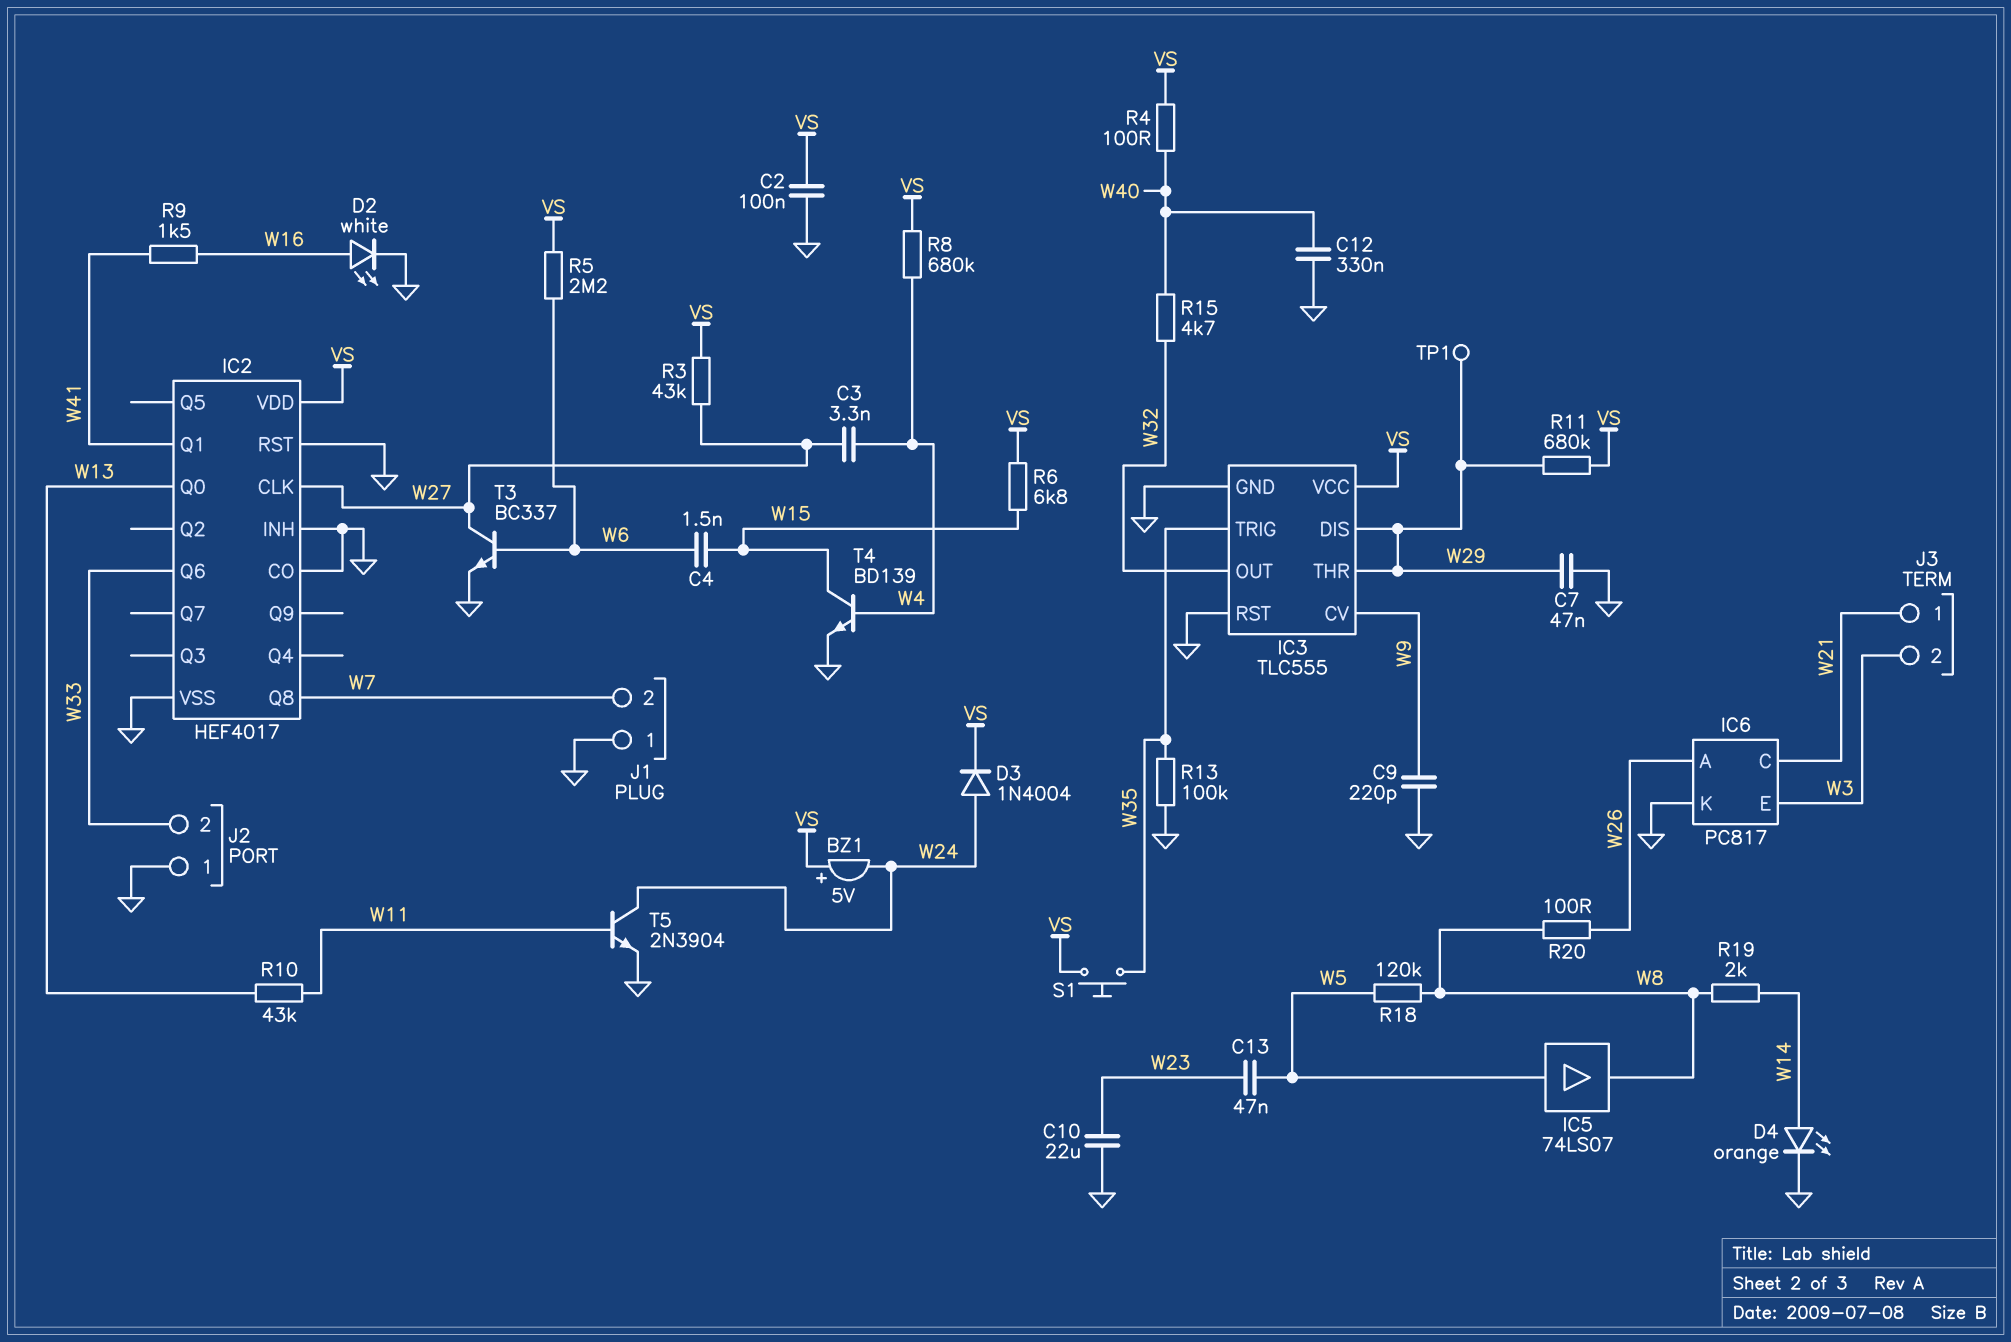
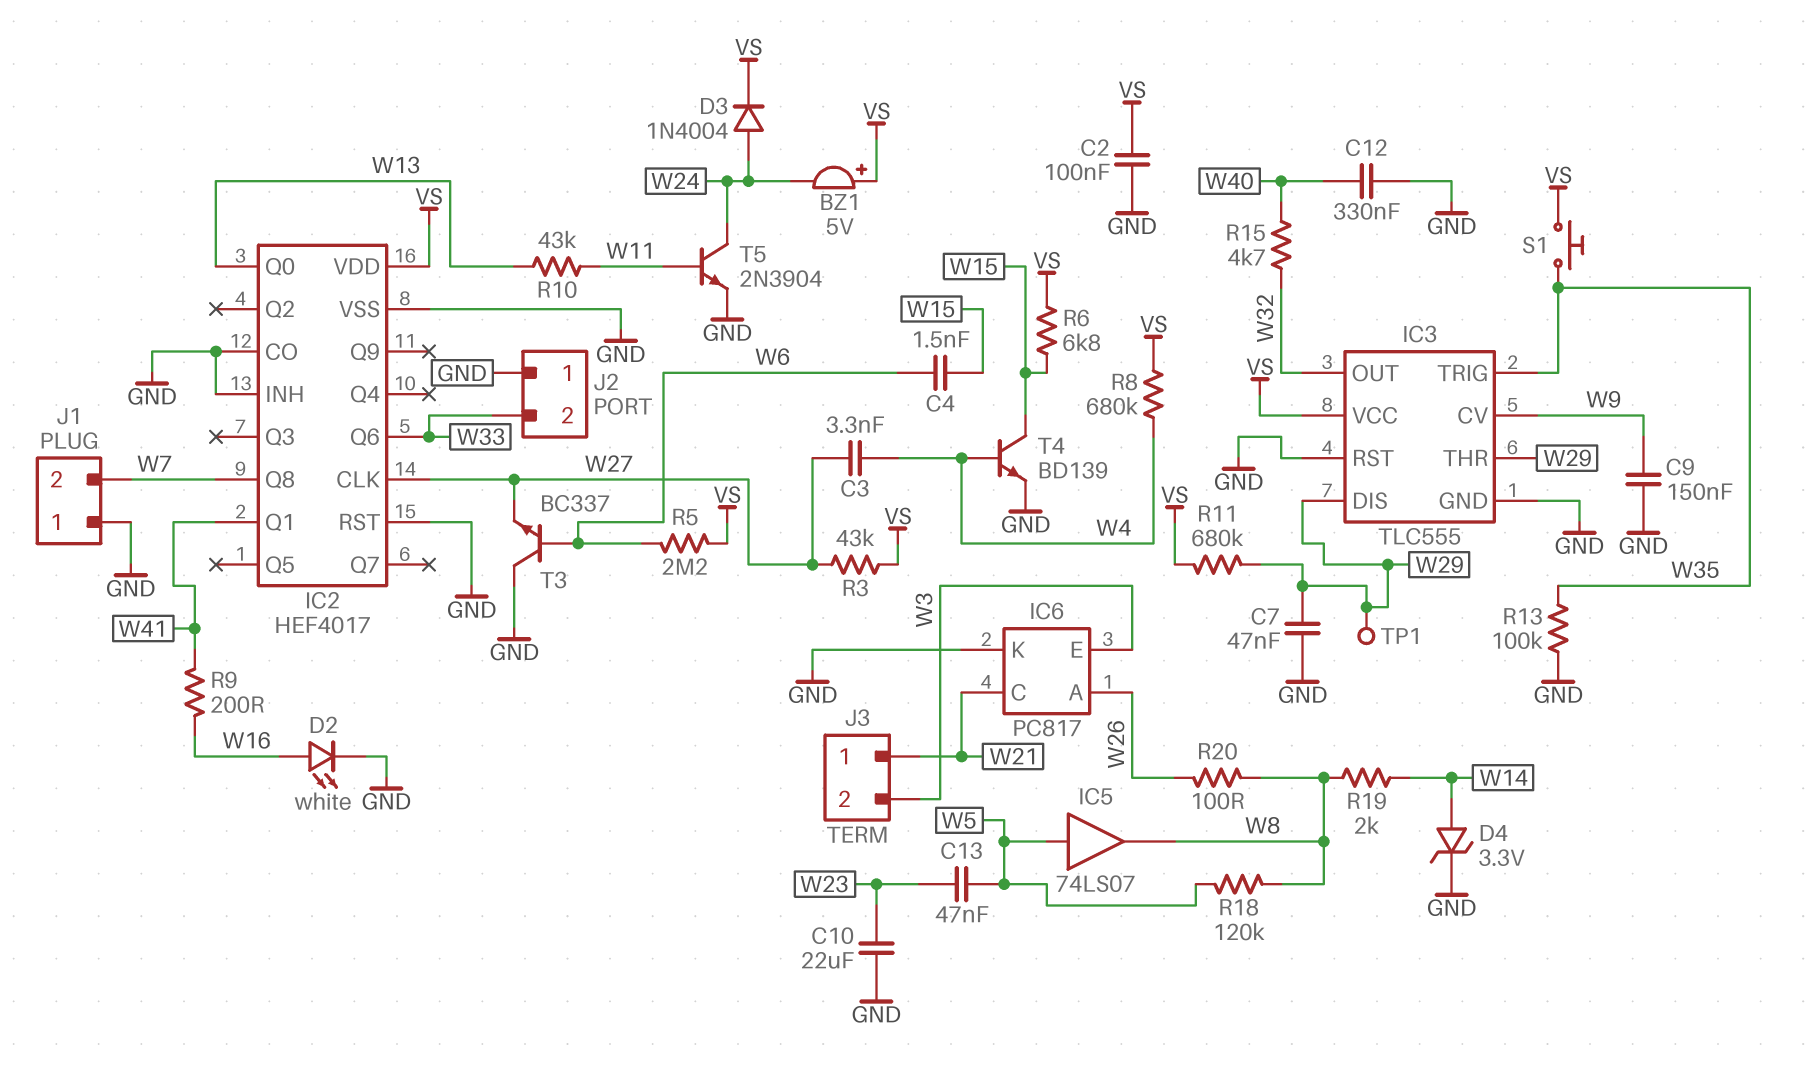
C9: 220pF (GND, W9) -> 150nF (GND, W9)
D4: LED orange (A W14, K GND) -> zener 3.3V (A W14, K GND)
R4: 100 (VS, W40) -> none
R9: 1.5k (W16, W41) -> 200 (W16, W41)
T3: NPN BC337 (B W6, C W27, E GND) -> NPN BC337 (B W6, C GND, E W27)

